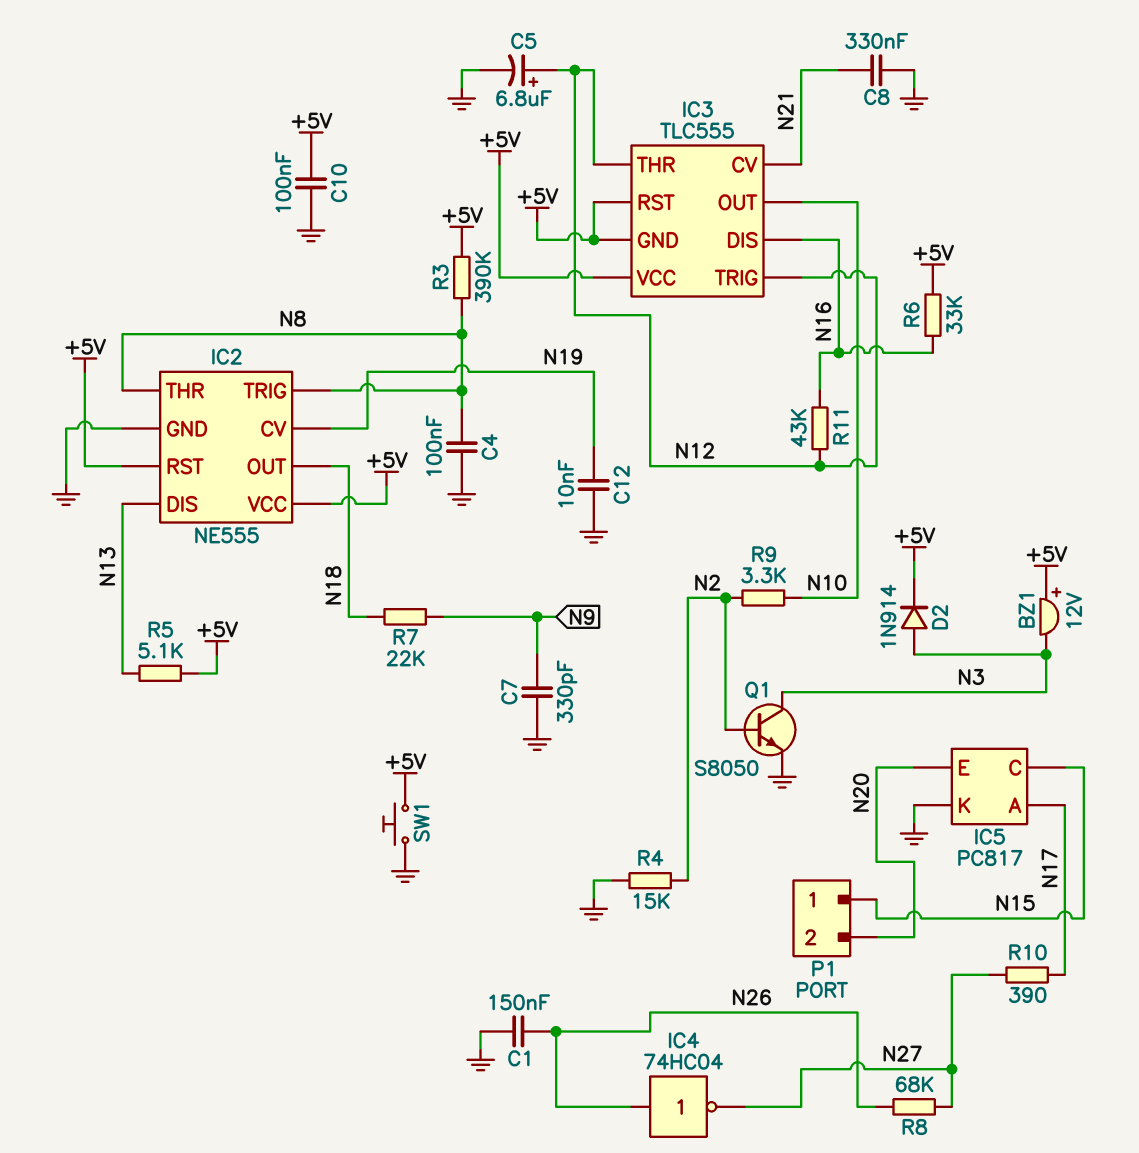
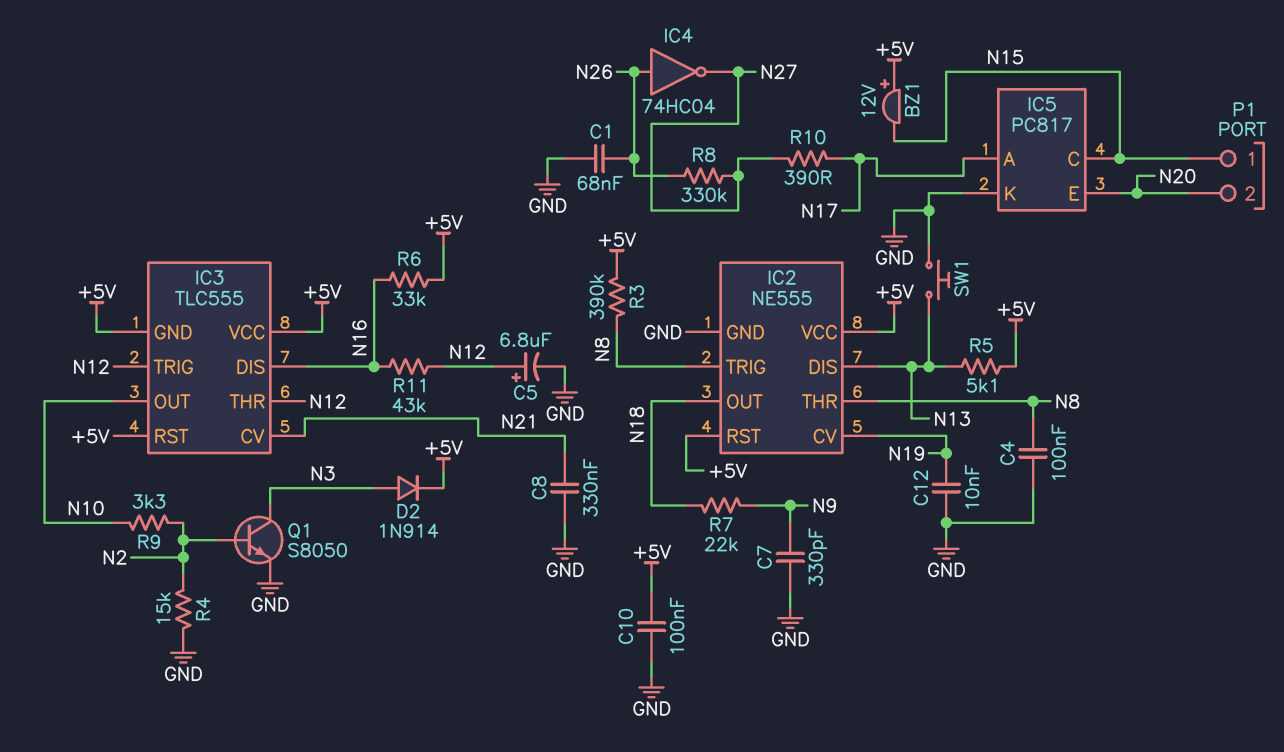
BZ1: buzzer 12V (plus +5V, minus N3) -> buzzer 12V (plus +5V, minus N15)
C1: 150nF (GND, N26) -> 68nF (GND, N26)
R8: 68k (N26, N27) -> 330k (N26, N27)
SW1: button (+5V, GND) -> button (GND, N13)

